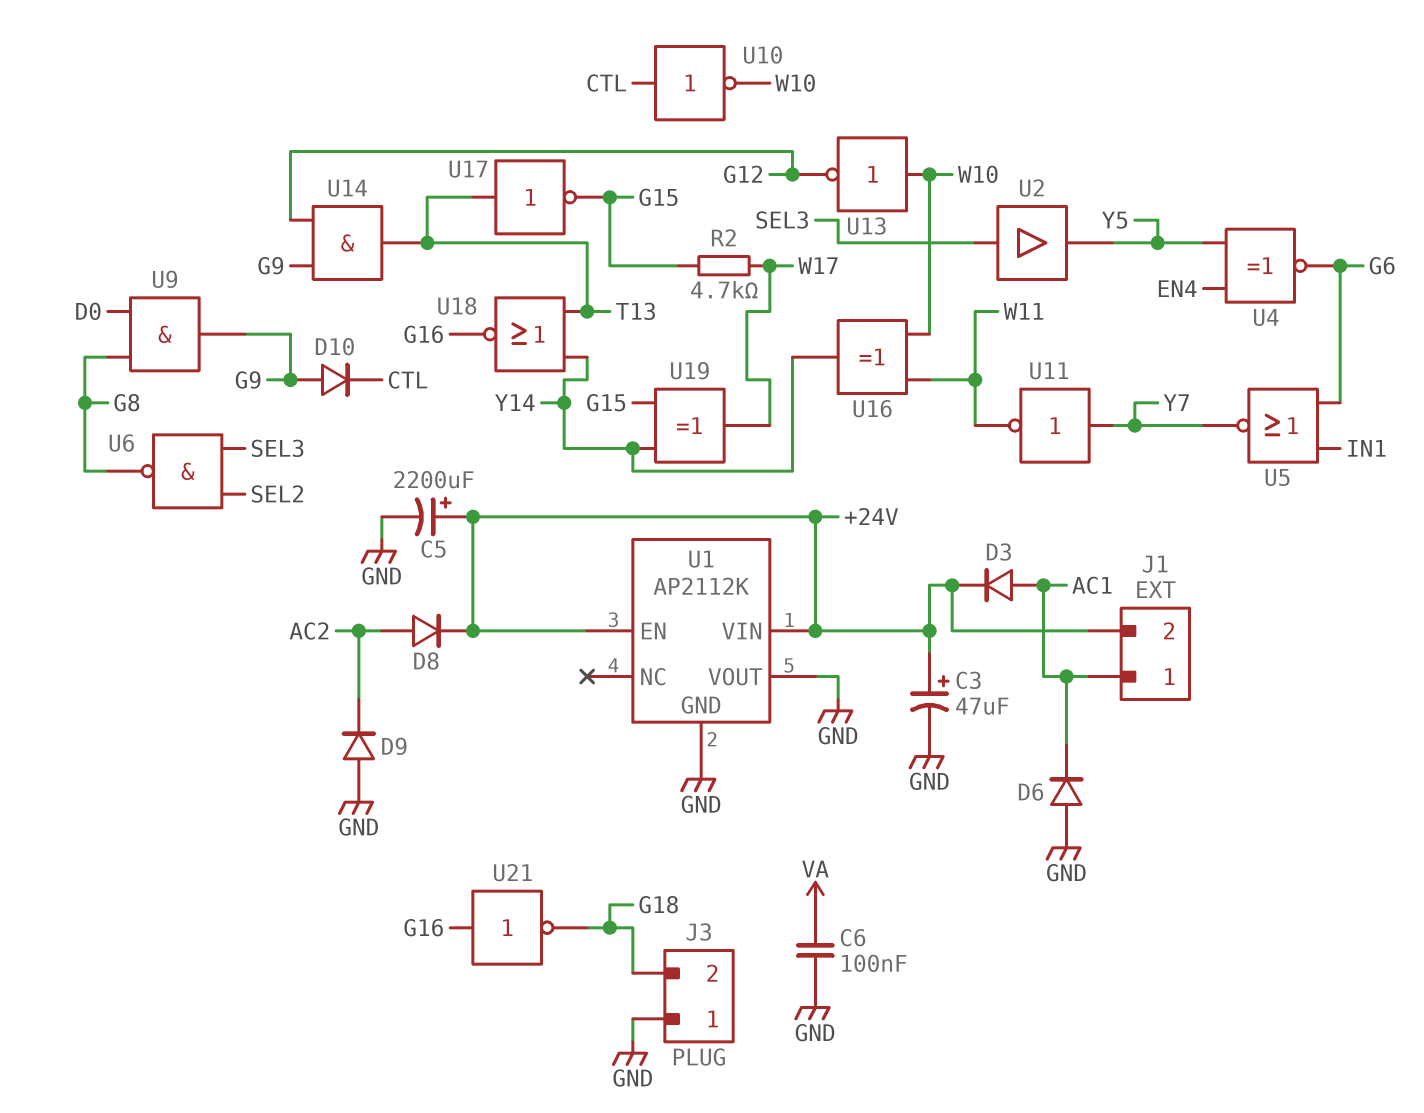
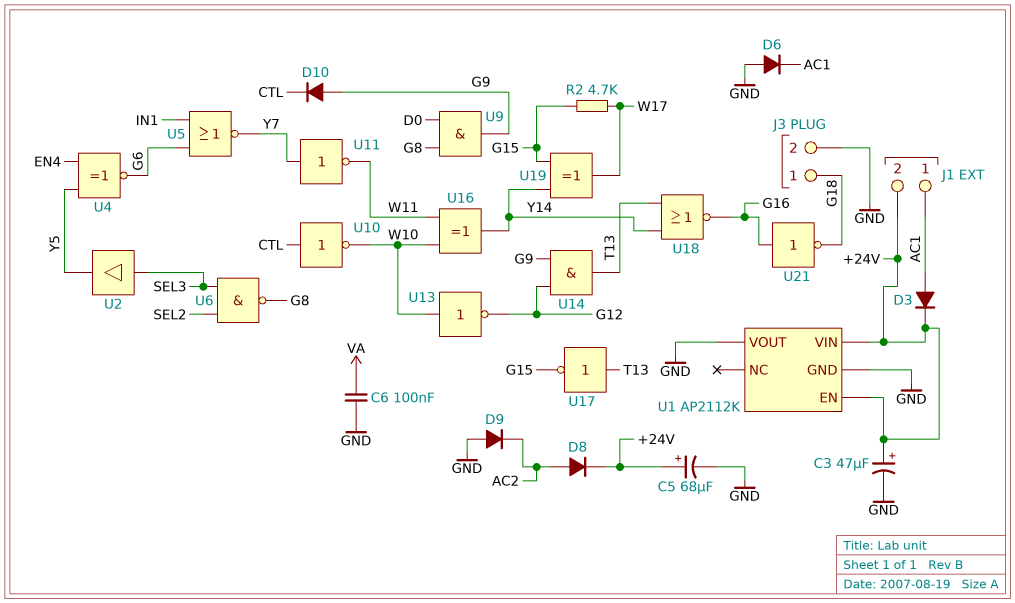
C5: 2200uF (plus +24V, minus GND) -> 68uF (plus +24V, minus GND)
J3 pin 1: GND -> G18
J3 pin 2: G18 -> GND

